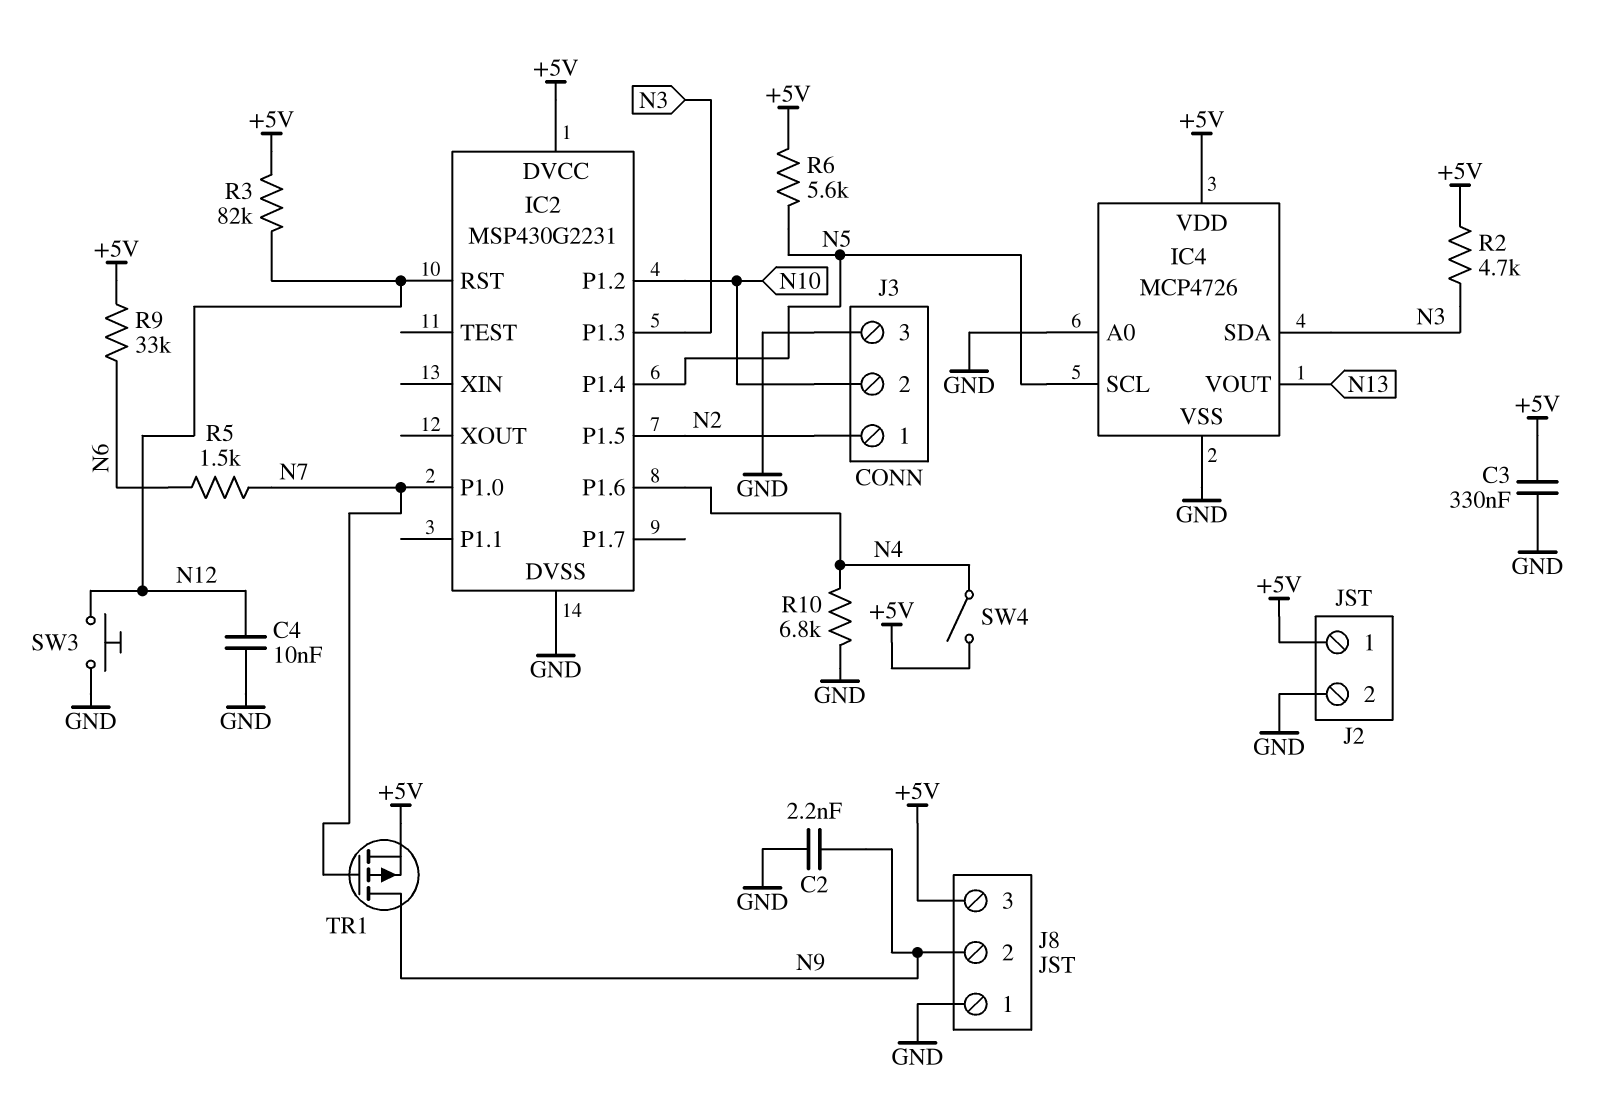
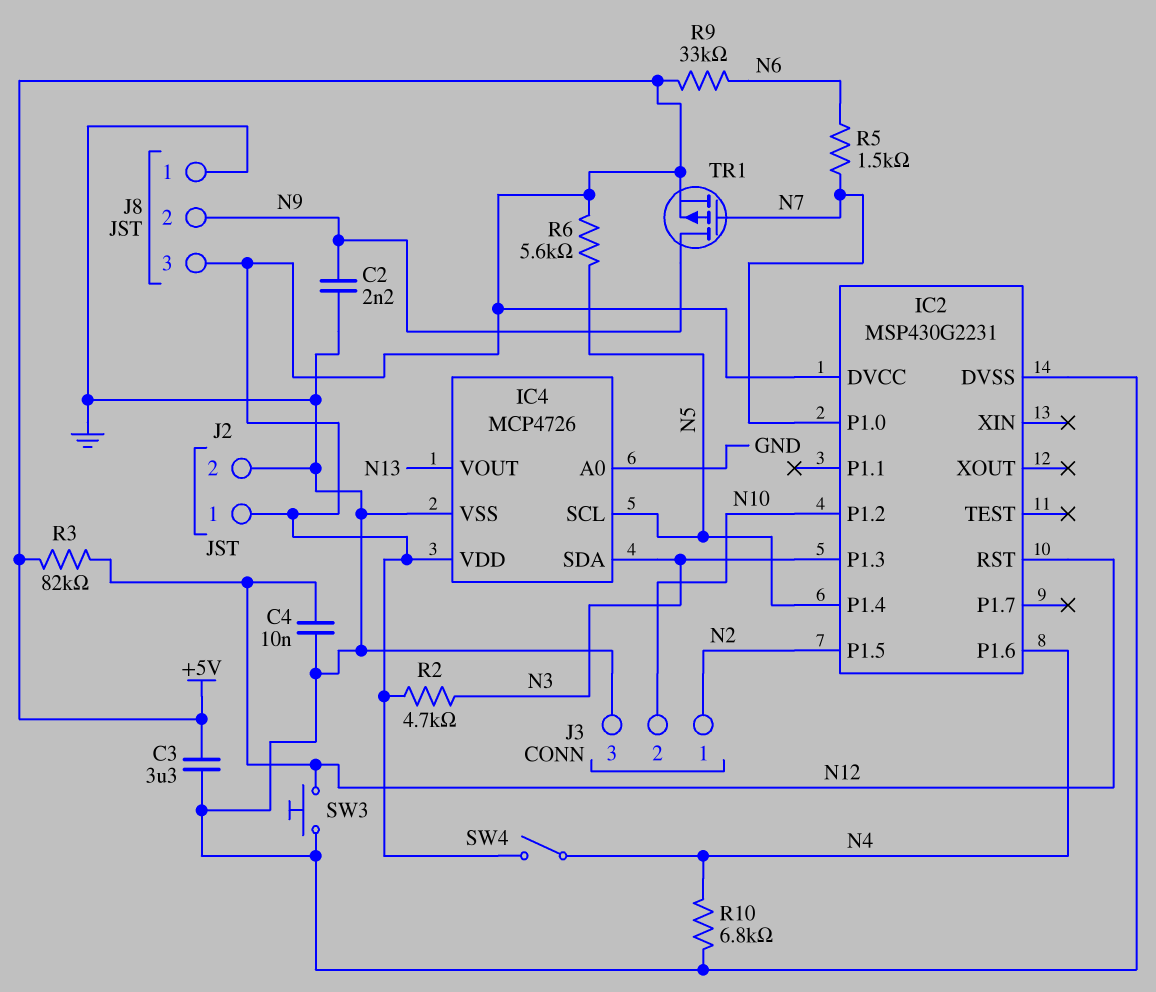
C3: 330nF (+5V, GND) -> 3.3uF (+5V, GND)

